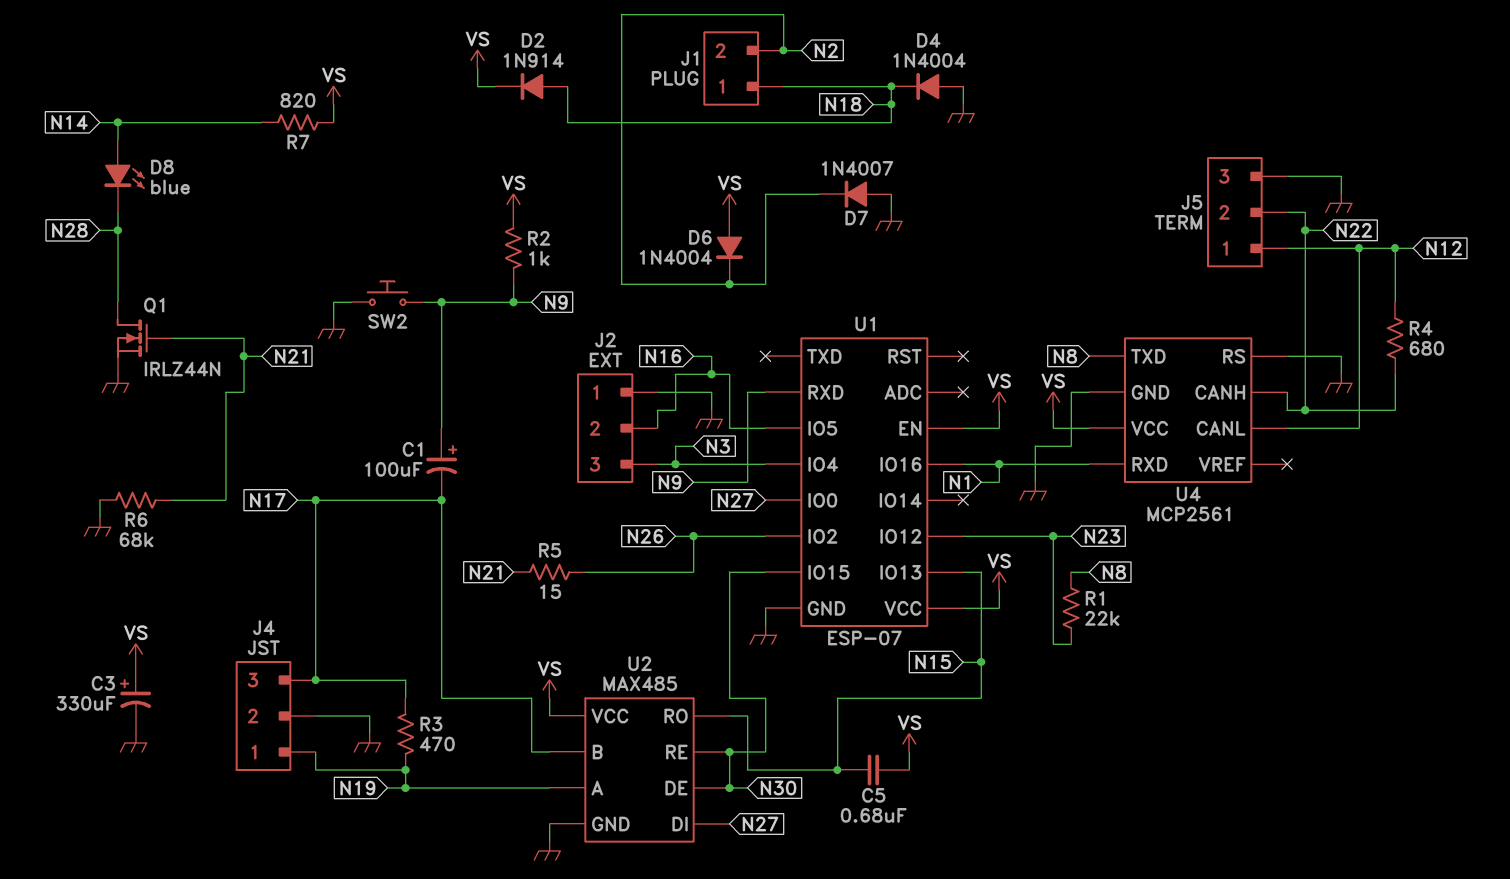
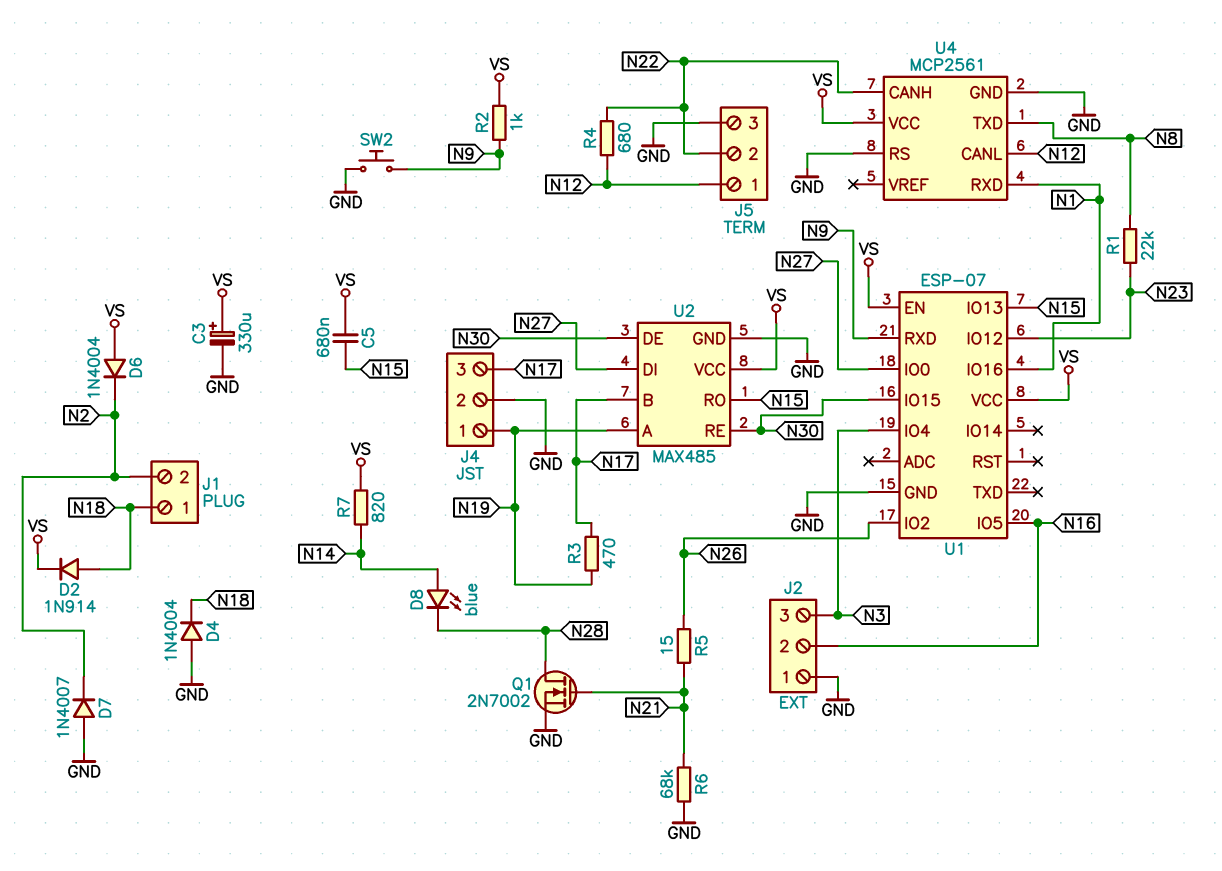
C1: 100uF (plus N9, minus N17) -> none
Q1: NMOS IRLZ44N (G N21, D N28, S GND) -> NMOS 2N7002 (G N21, D N28, S GND)

